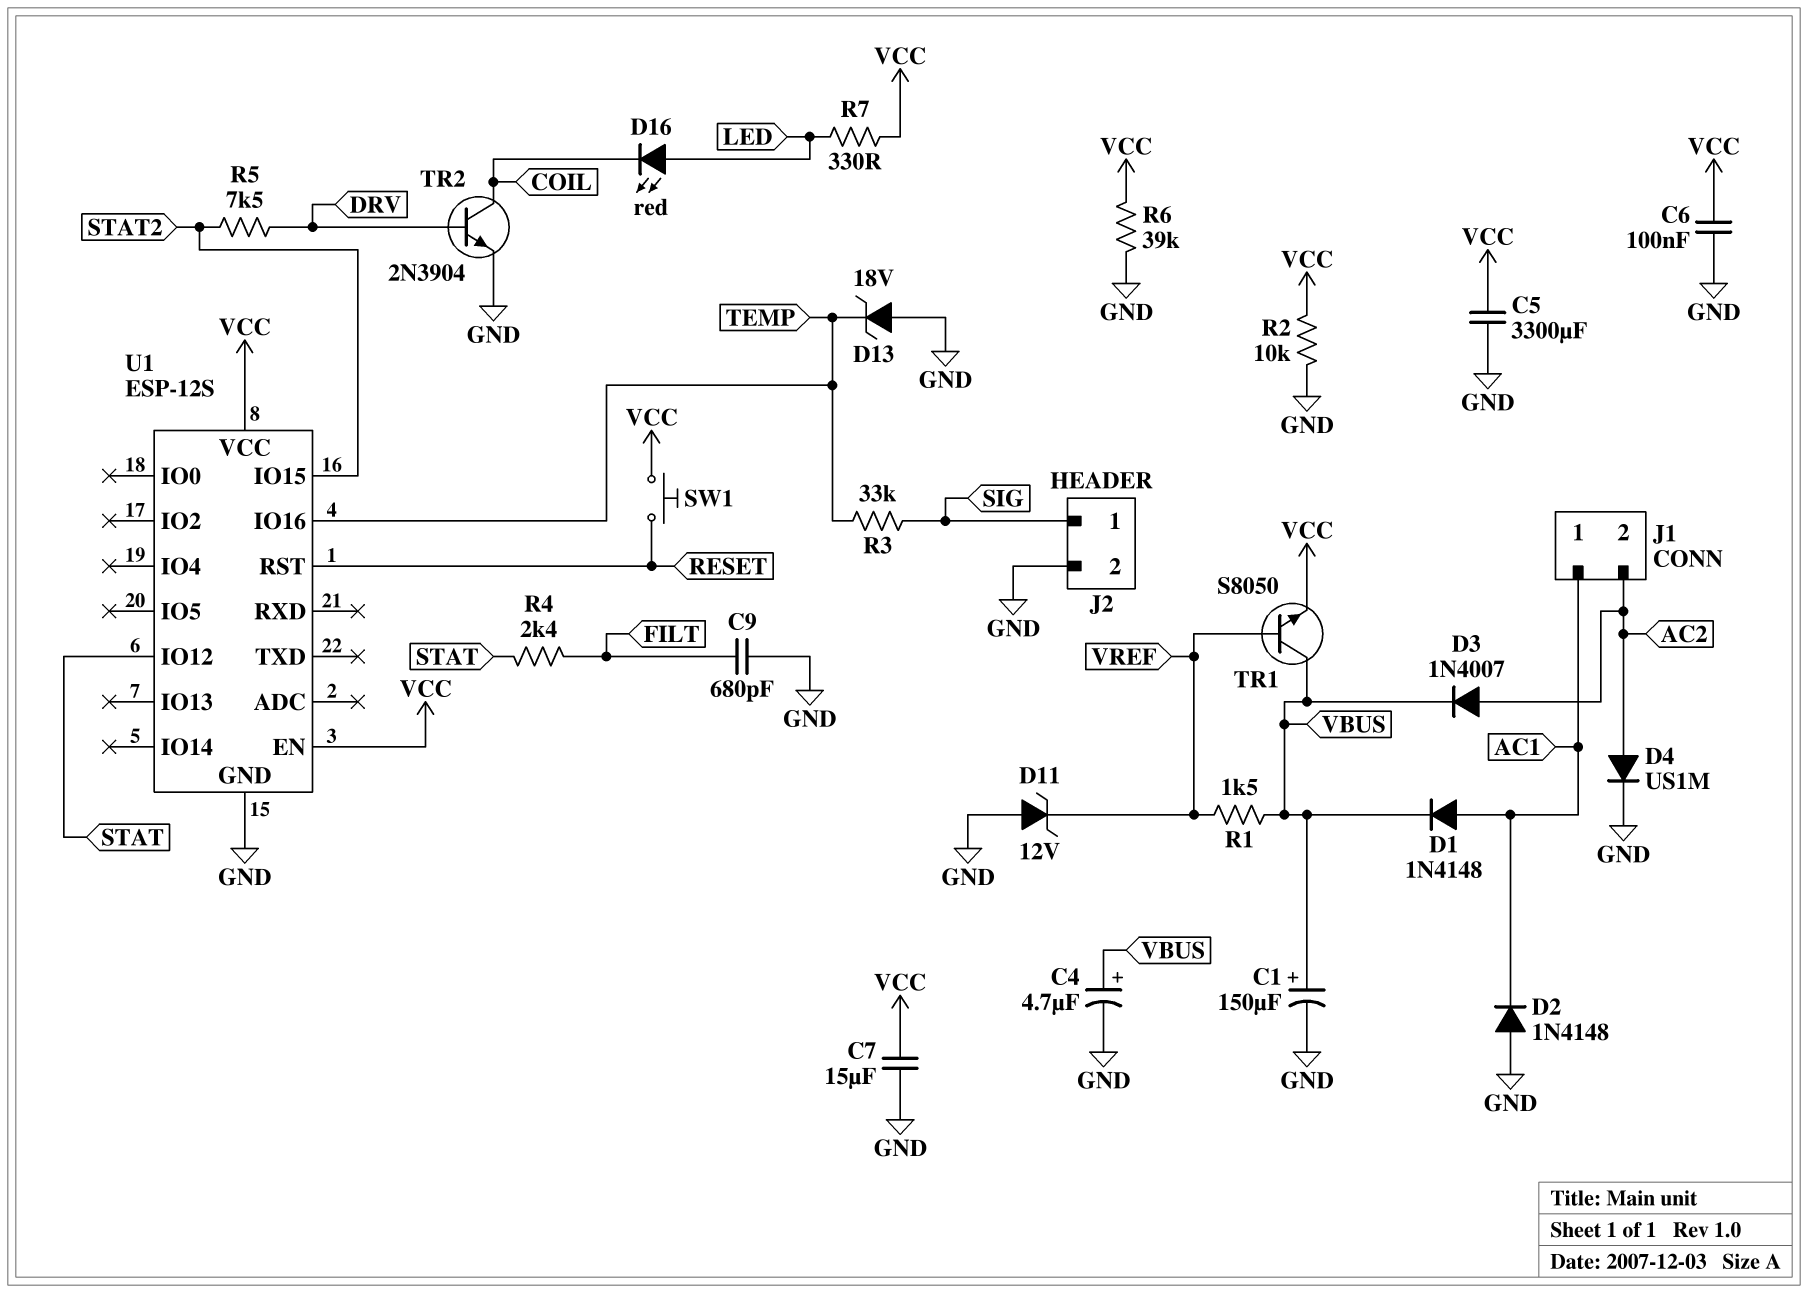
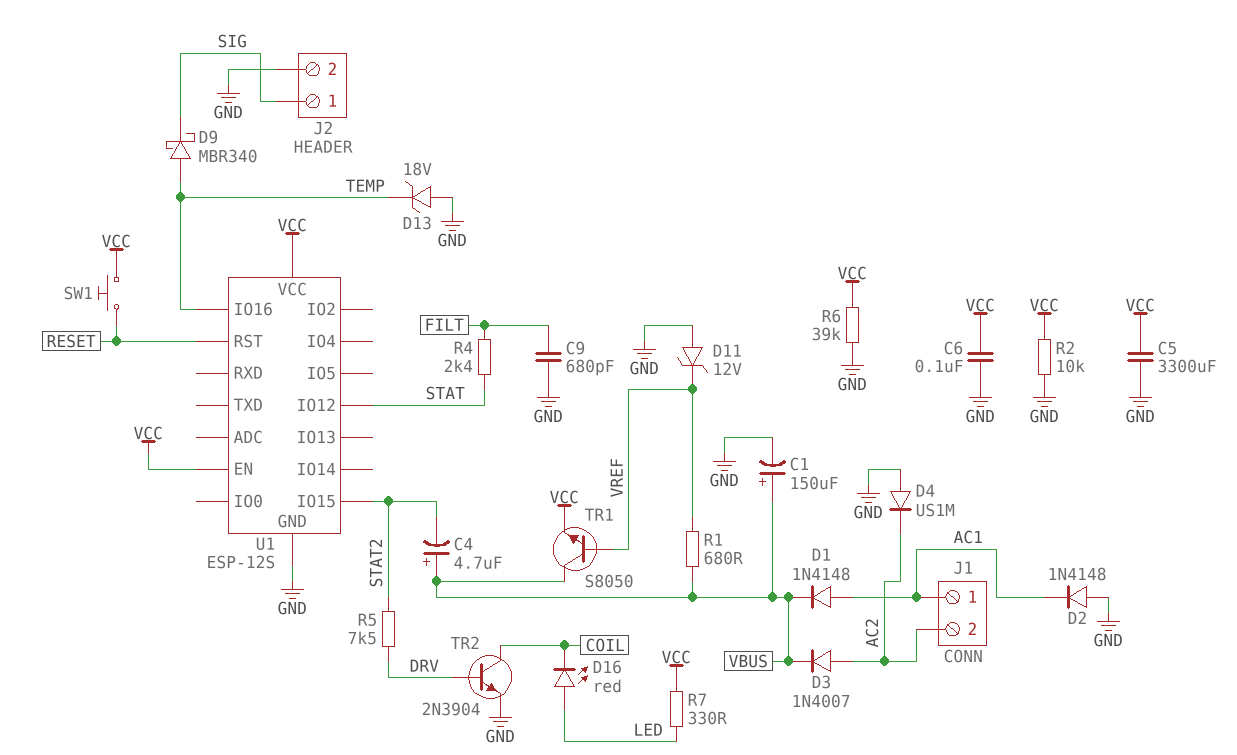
C4: 4.7uF (plus VBUS, minus GND) -> 4.7uF (plus VBUS, minus STAT2)
C7: 15uF (GND, VCC) -> none
D4: diode US1M (A AC2, K GND) -> diode US1M (A GND, K AC2)
D9: none -> schottky MBR340 (A TEMP, K SIG)
R1: 1.5k (VBUS, VREF) -> 680 (VBUS, VREF)
R3: 33k (SIG, TEMP) -> none

